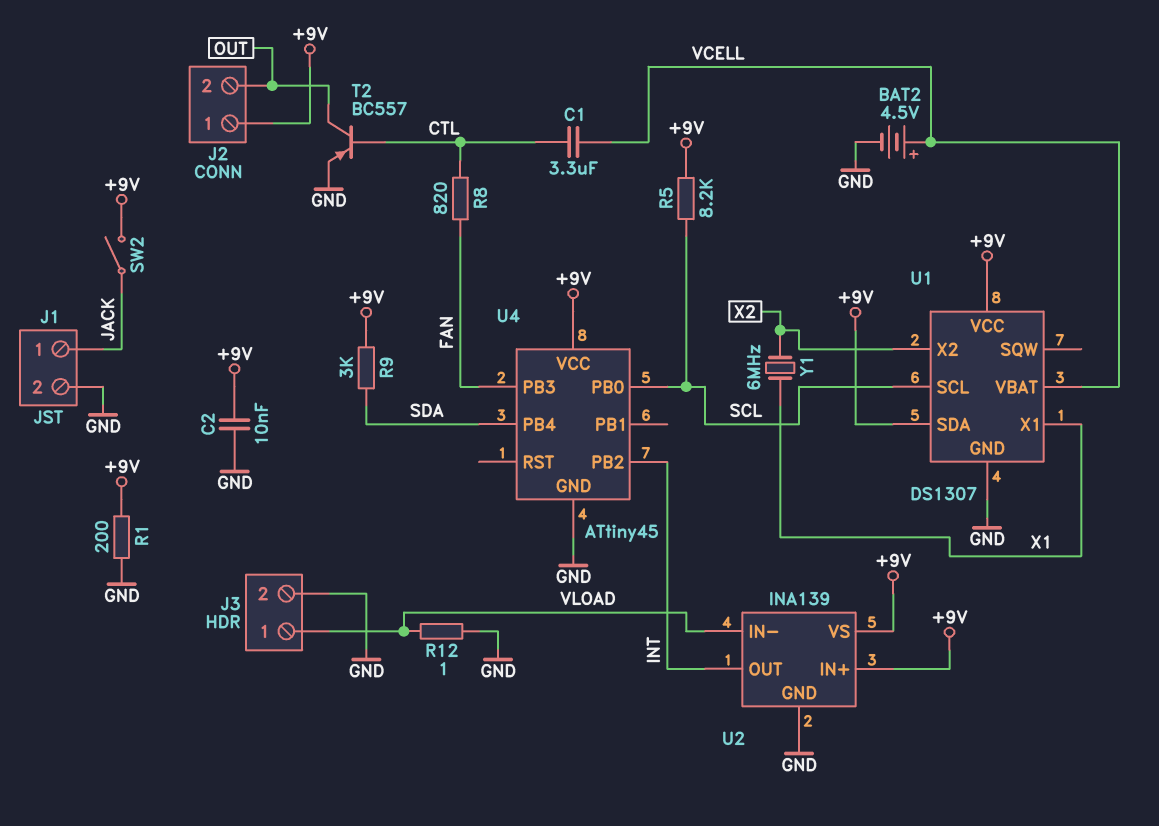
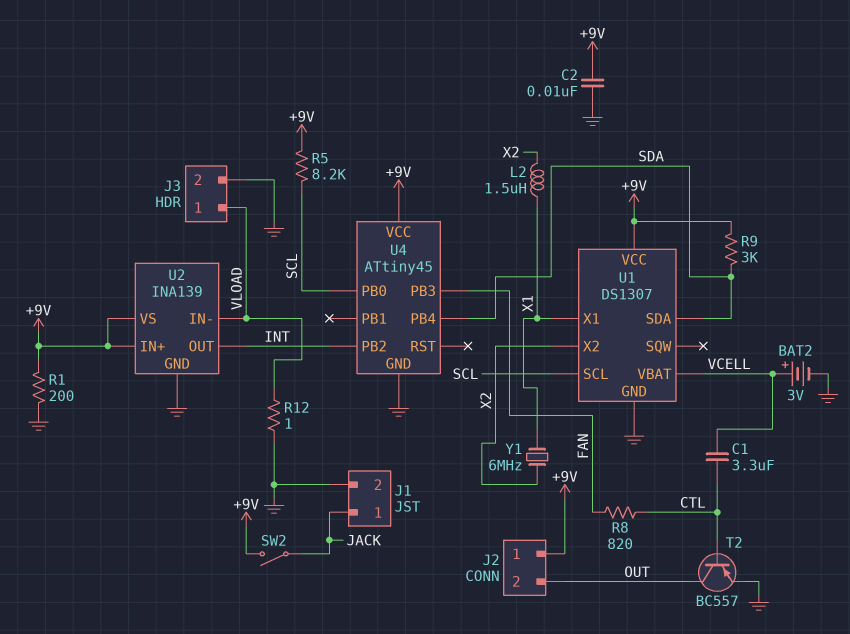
BAT2: 4.5V (plus VCELL, minus GND) -> 3V (plus VCELL, minus GND)
L2: none -> 1.5uH (X1, X2)
U1 pin SDA: +9V -> SDA

